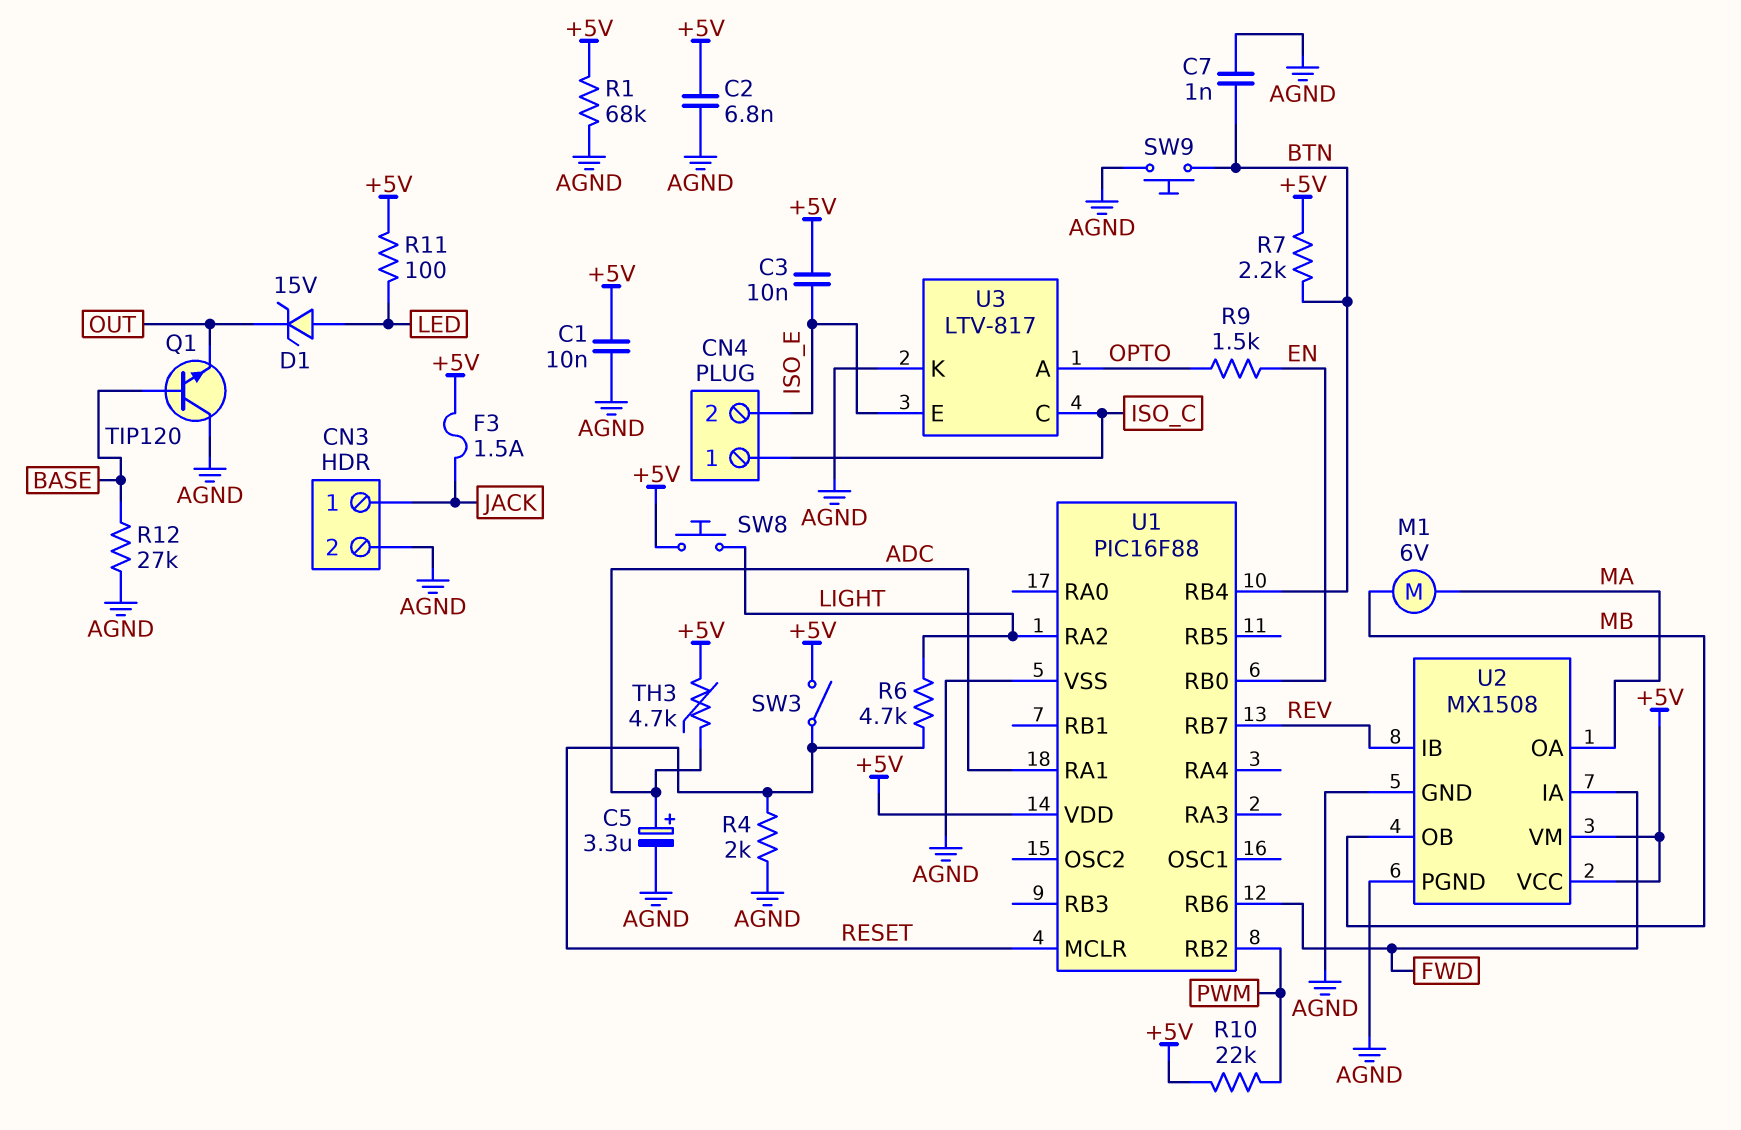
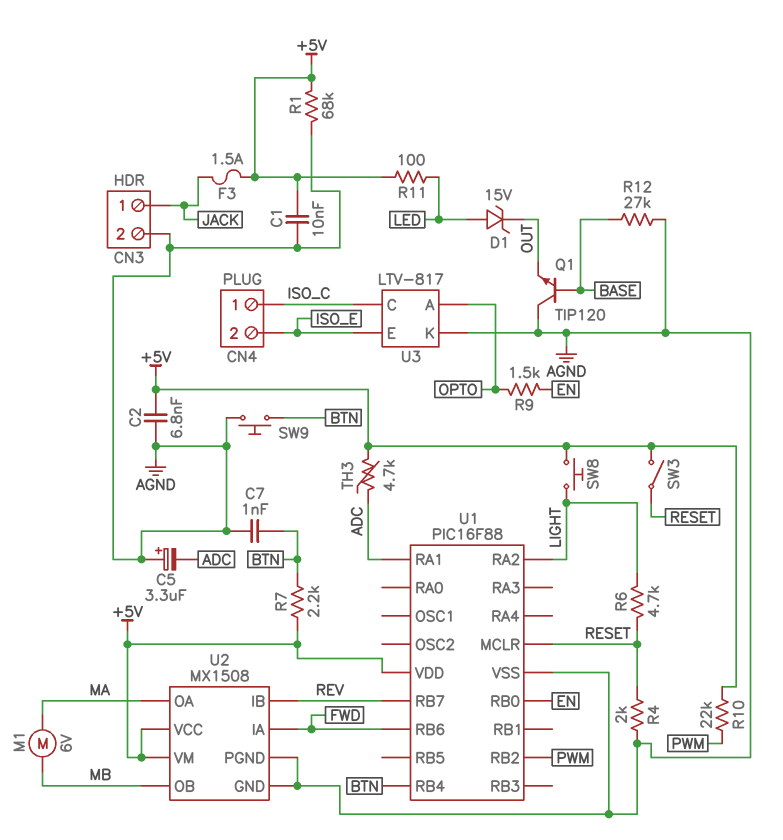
C3: 10nF (+5V, ISO_E) -> none
C5: 3.3uF (plus ADC, minus AGND) -> 3.3uF (plus AGND, minus ADC)

